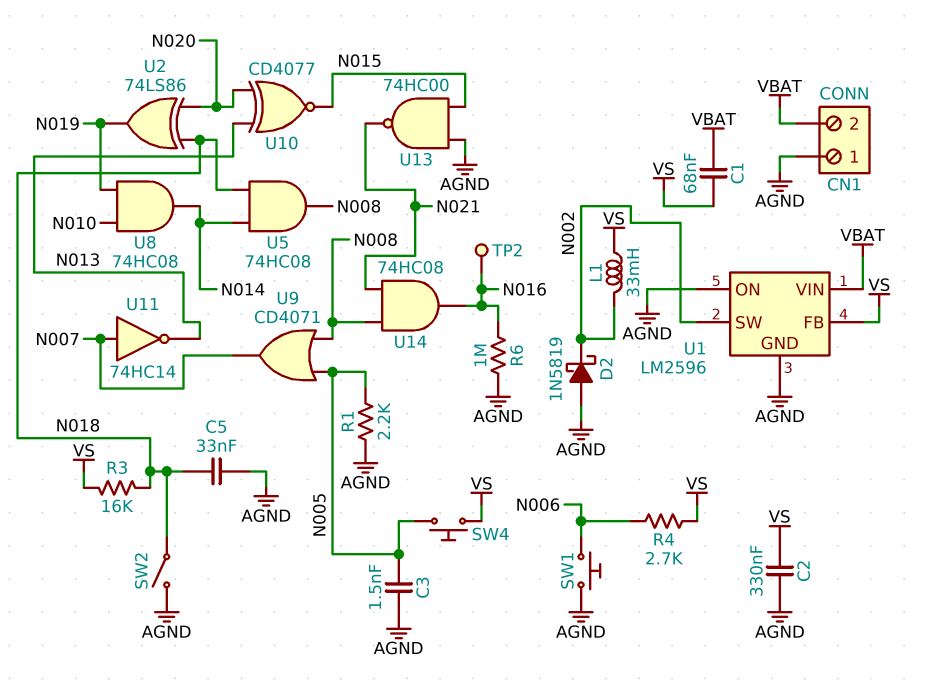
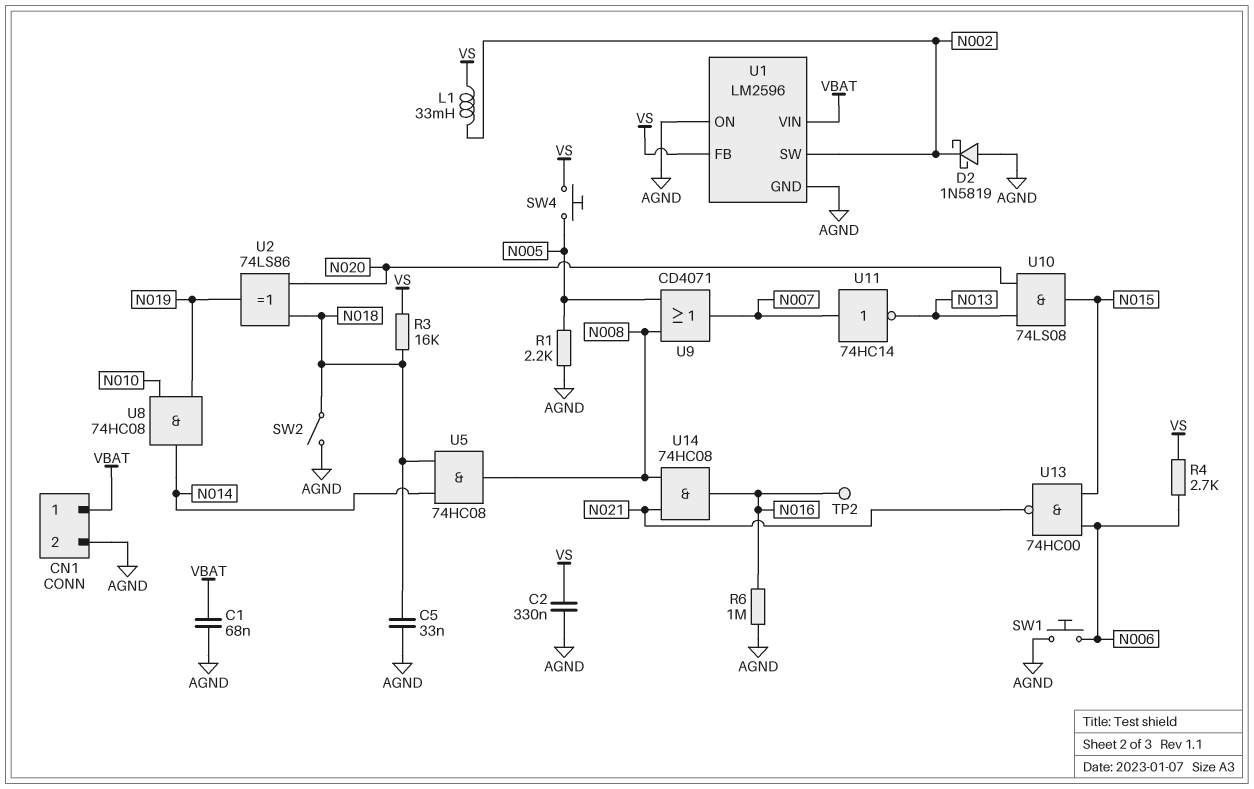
C1: 68nF (VBAT, VS) -> 68nF (AGND, VBAT)
C3: 1.5nF (AGND, N005) -> none
CN1 pin 1: AGND -> VBAT
CN1 pin 2: VBAT -> AGND
U10: XNOR CD4077 (in N013, in N020, out N015) -> AND 74LS08 (in N013, in N020, out N015)
U13: NAND 74HC00 (in AGND, in N015, out N021) -> NAND 74HC00 (in N006, in N015, out N021)

